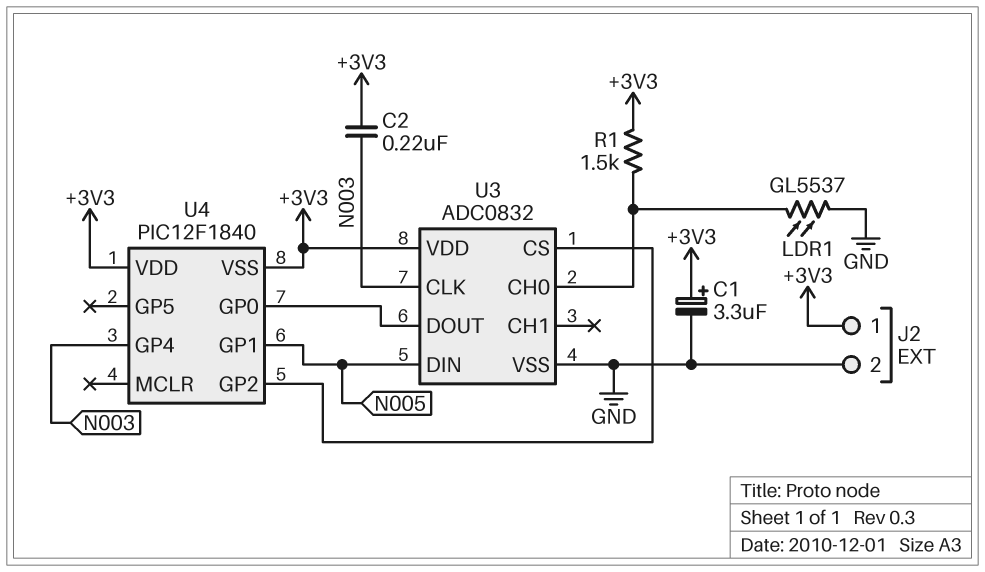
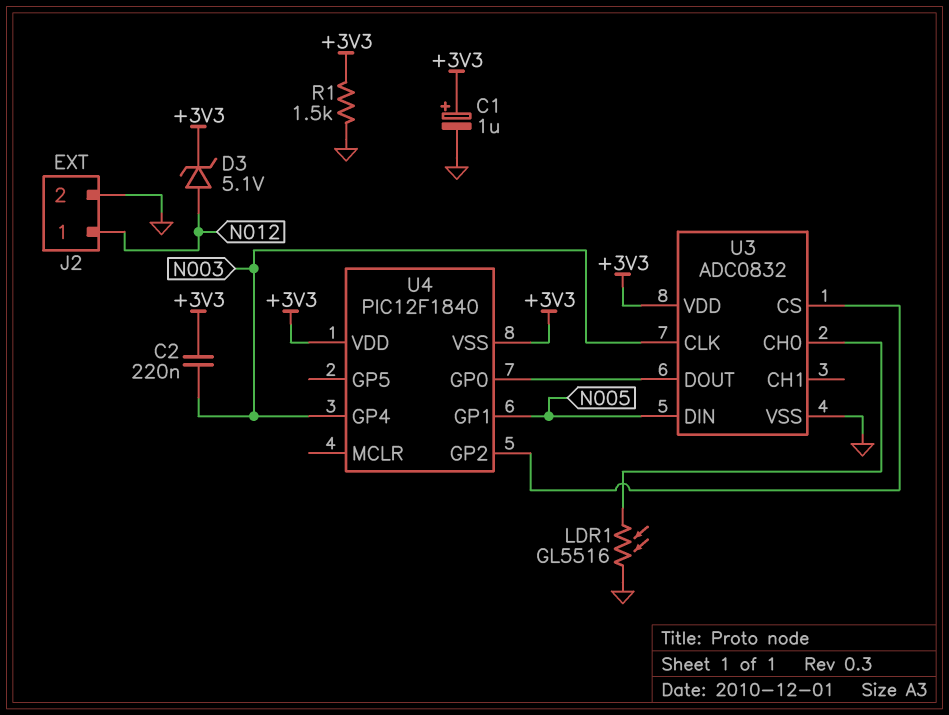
C1: 3.3uF (plus +3V3, minus GND) -> 1uF (plus +3V3, minus GND)
D3: none -> zener 5.1V (A N012, K +3V3)
J2 pin 1: +3V3 -> N012
LDR1: GL5537 (GND, U3/CH0) -> GL5516 (GND, U3/CH0)
R1: 1.5k (+3V3, U3/CH0) -> 1.5k (+3V3, GND)

